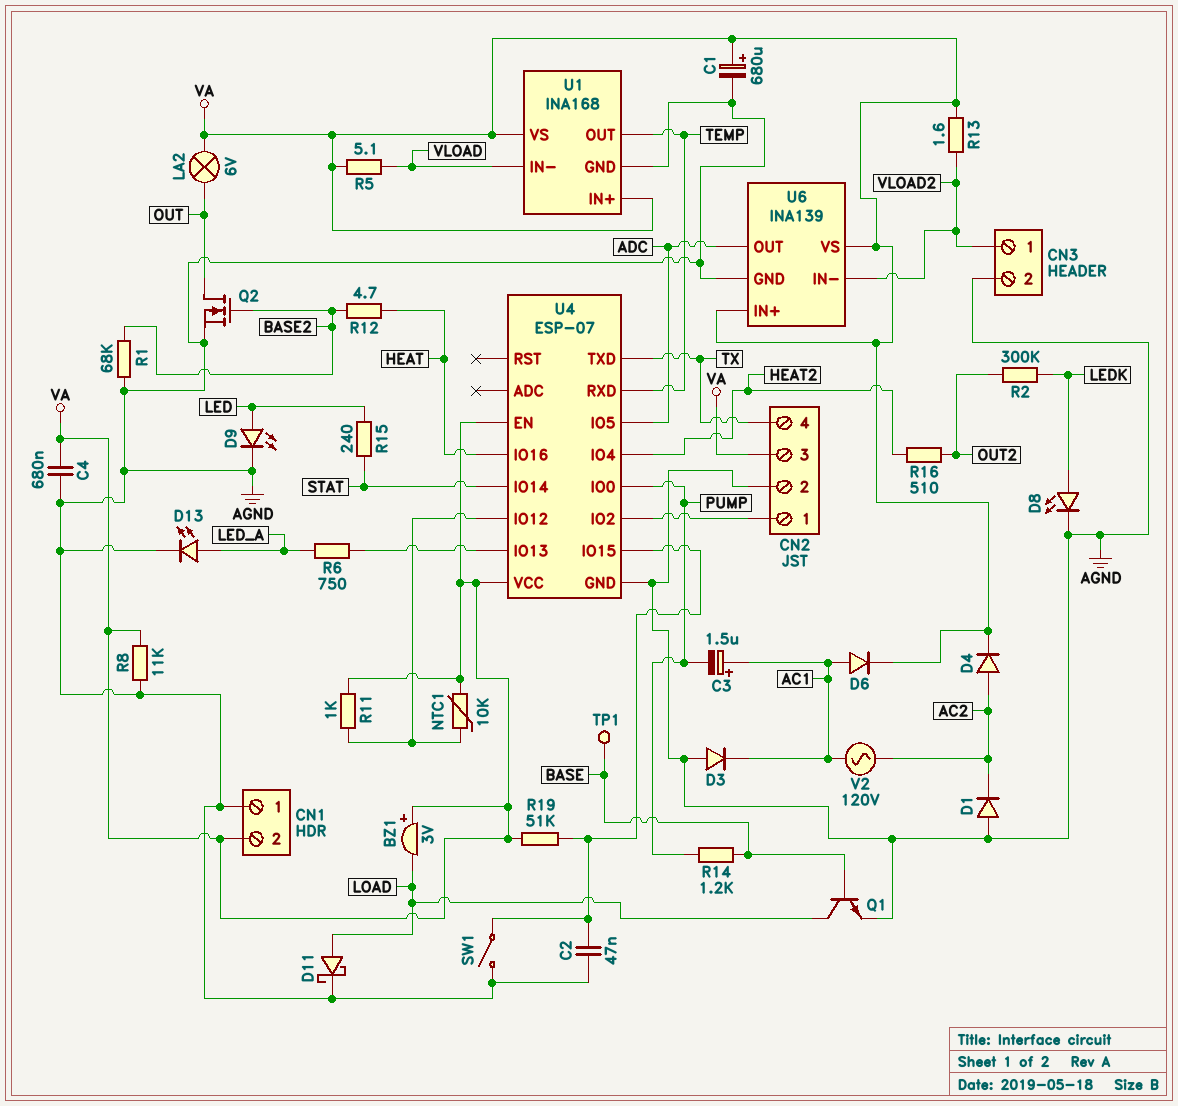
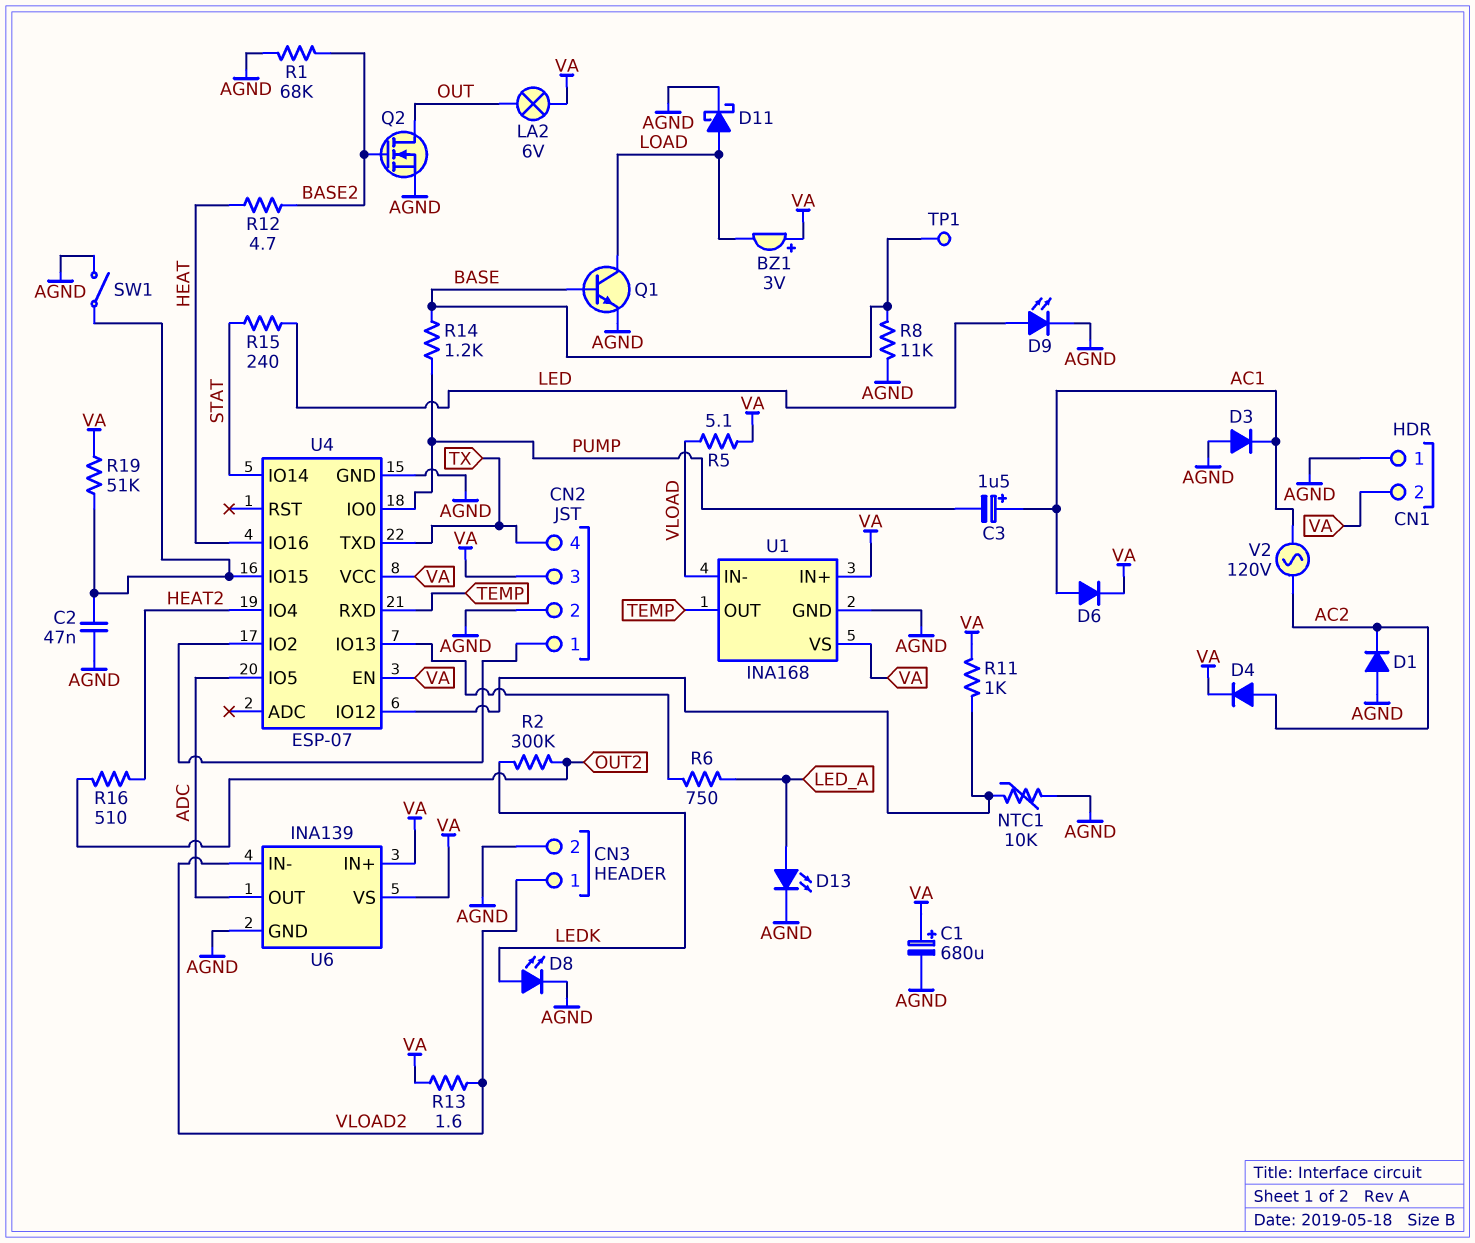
C4: 680nF (AGND, VA) -> none
NTC1: 10k (U4/IO12, VA) -> 10k (AGND, U4/IO12)
R8: 11k (AGND, VA) -> 11k (AGND, BASE)

